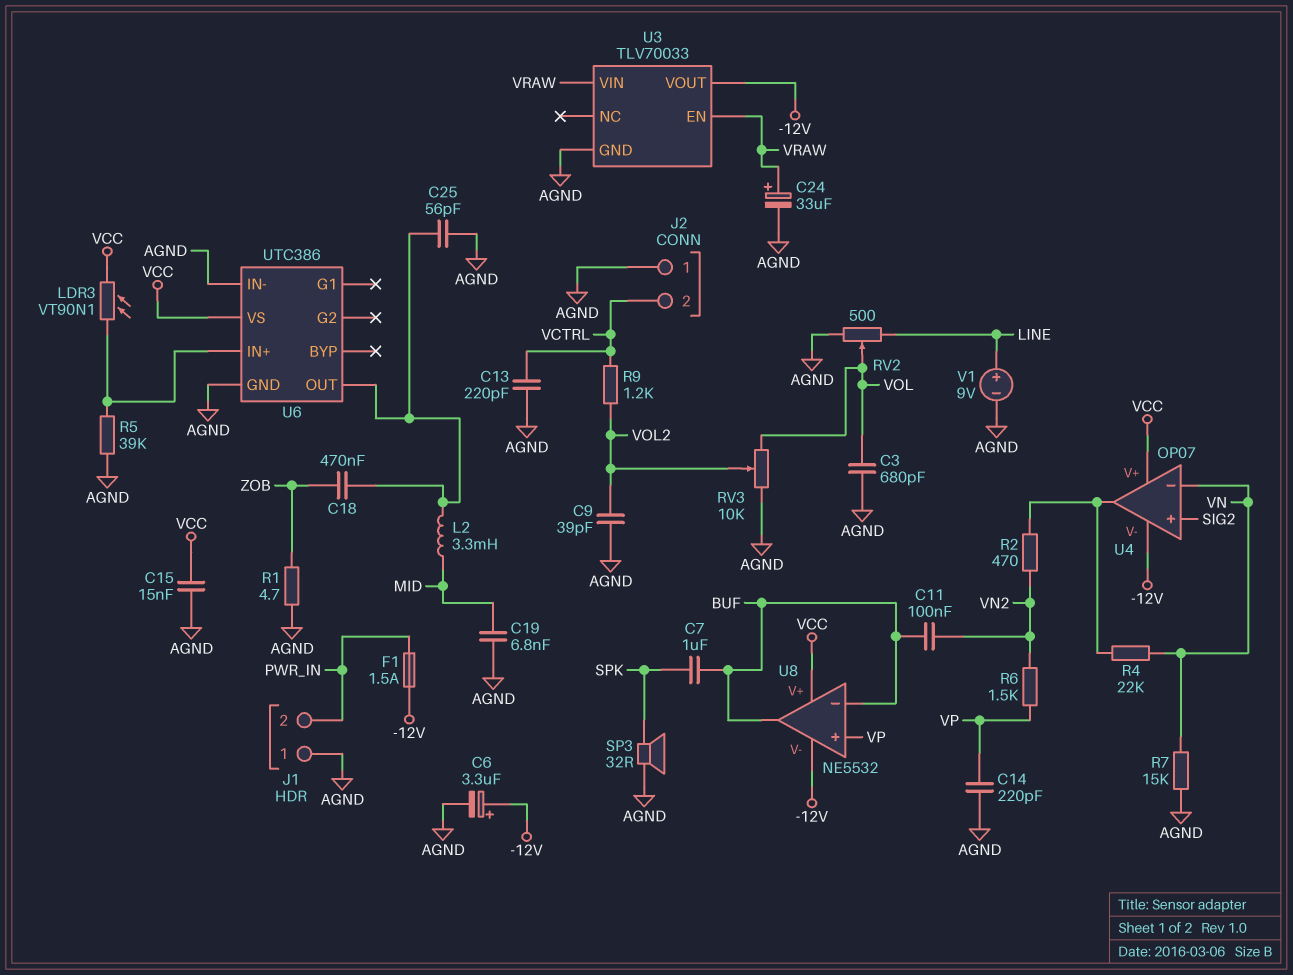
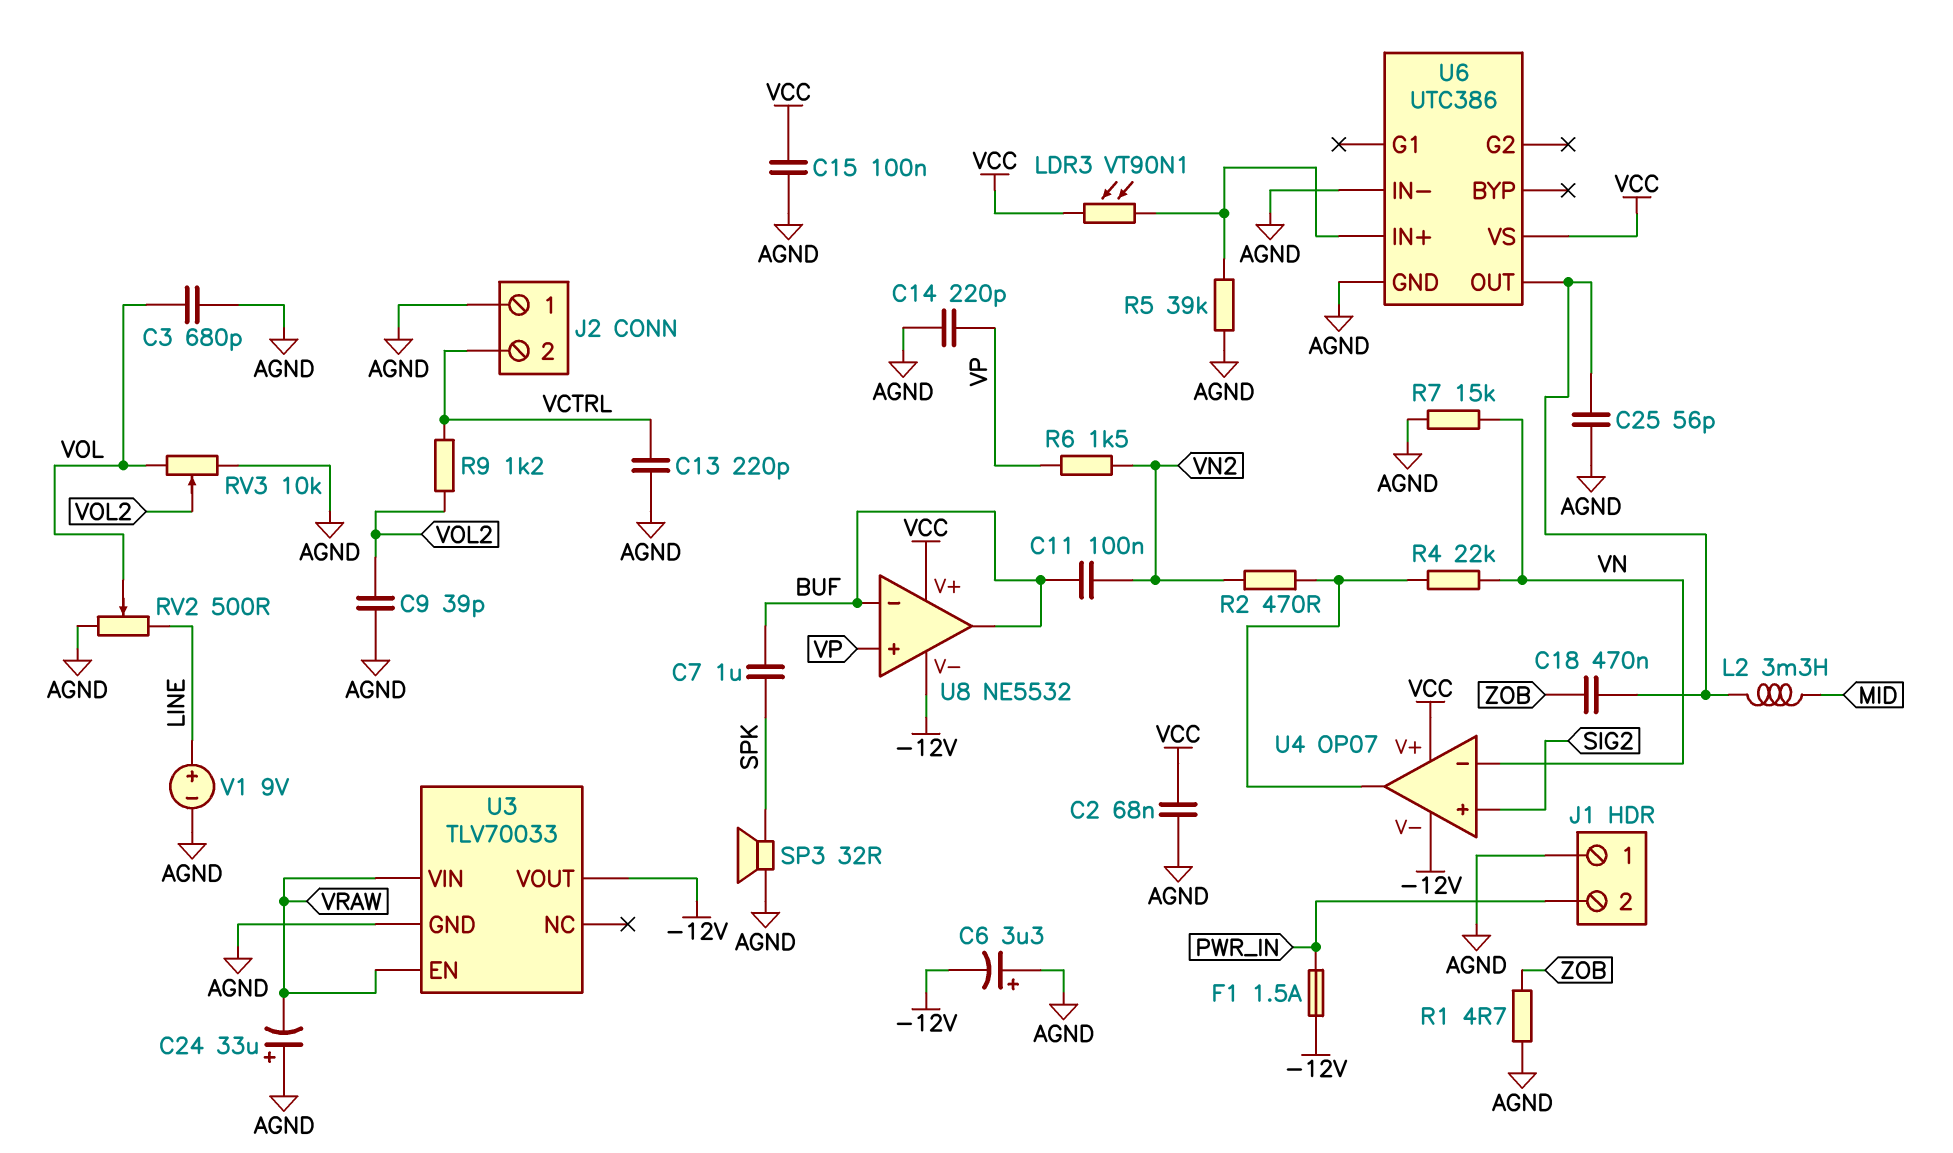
C2: none -> 68nF (AGND, VCC)
C6: 3.3uF (plus -12V, minus AGND) -> 3.3uF (plus AGND, minus -12V)
C15: 15nF (AGND, VCC) -> 100nF (AGND, VCC)
C19: 6.8nF (AGND, MID) -> none
C24: 33uF (plus VRAW, minus AGND) -> 33uF (plus AGND, minus VRAW)

